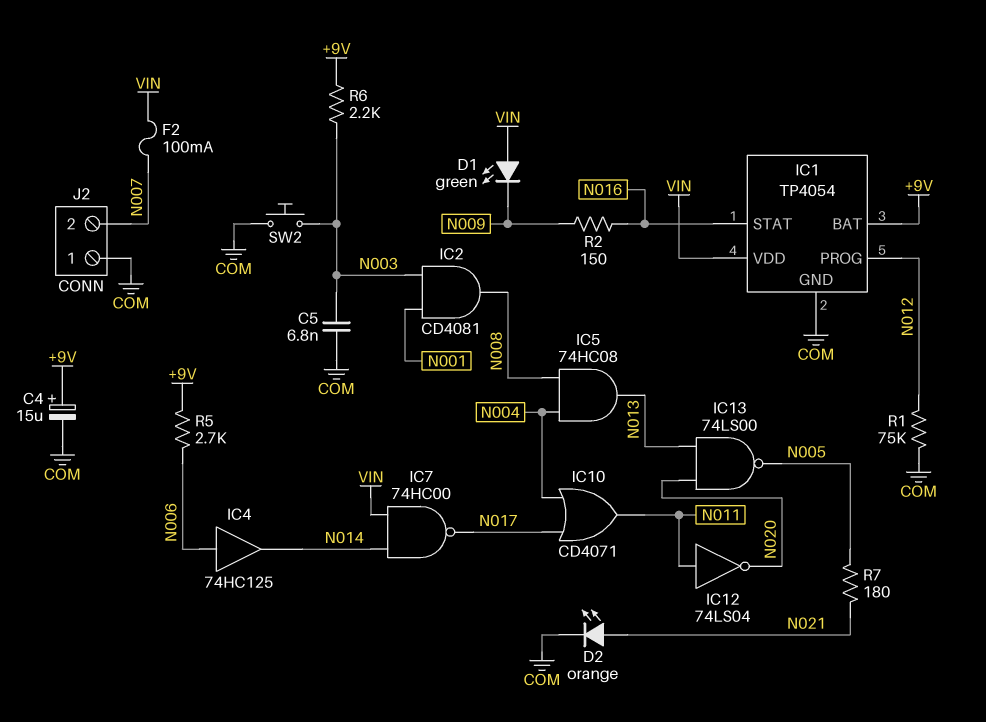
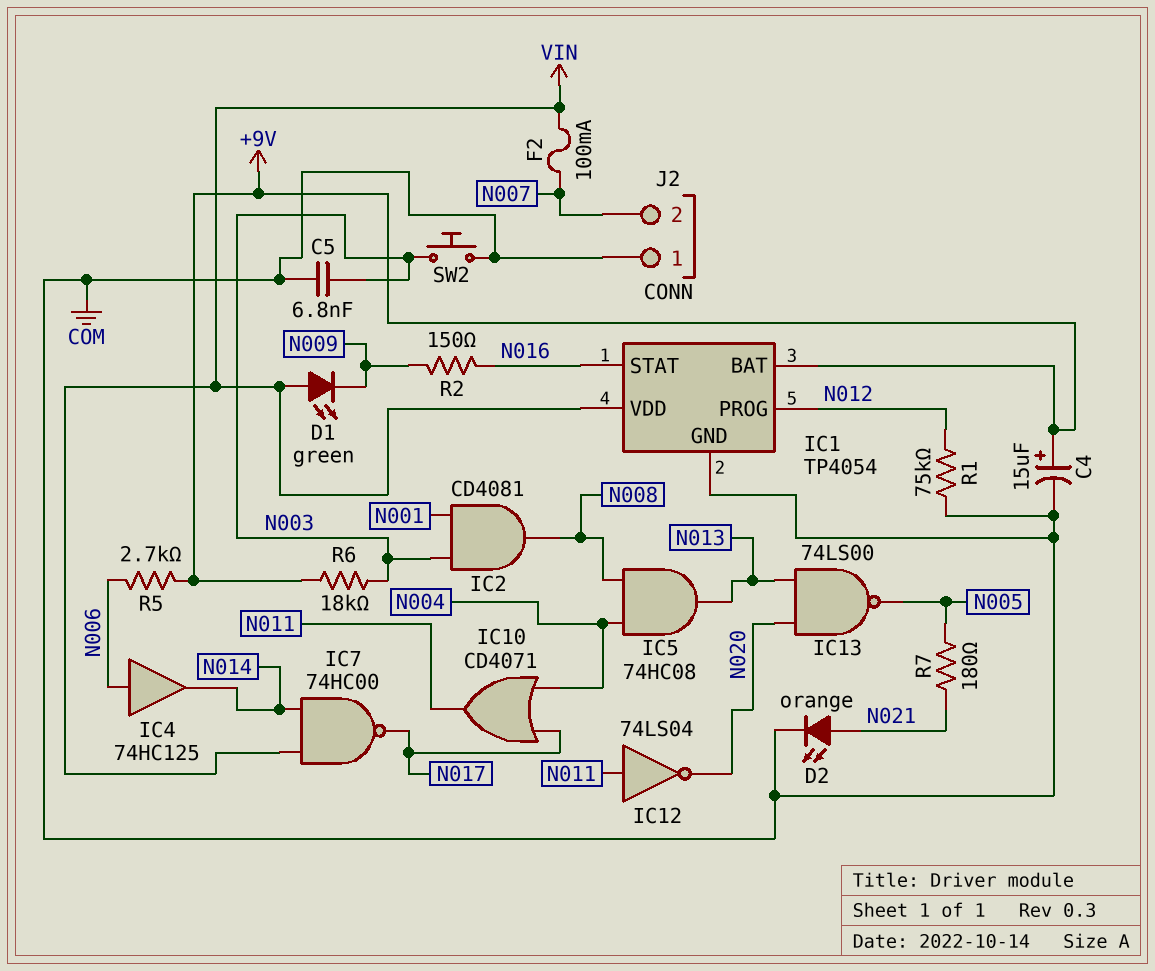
R6: 2.2k (+9V, N003) -> 18k (+9V, N003)

